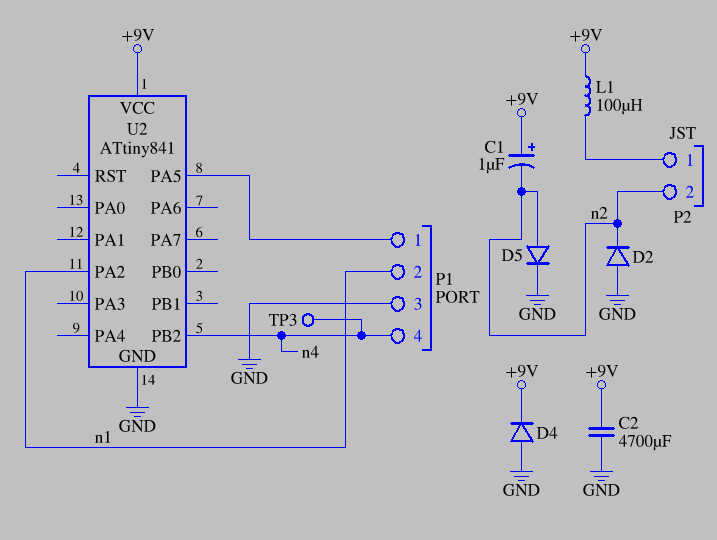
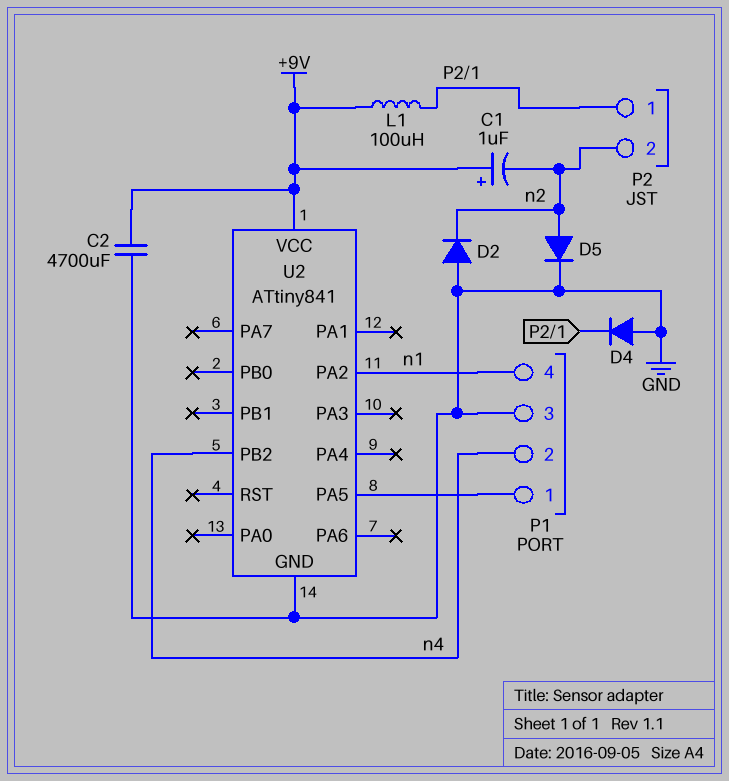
D4: diode (A GND, K +9V) -> diode (A GND, K P2/1)
P1 pin 2: n1 -> n4
P1 pin 4: n4 -> n1
TP3: test point (n4) -> none

